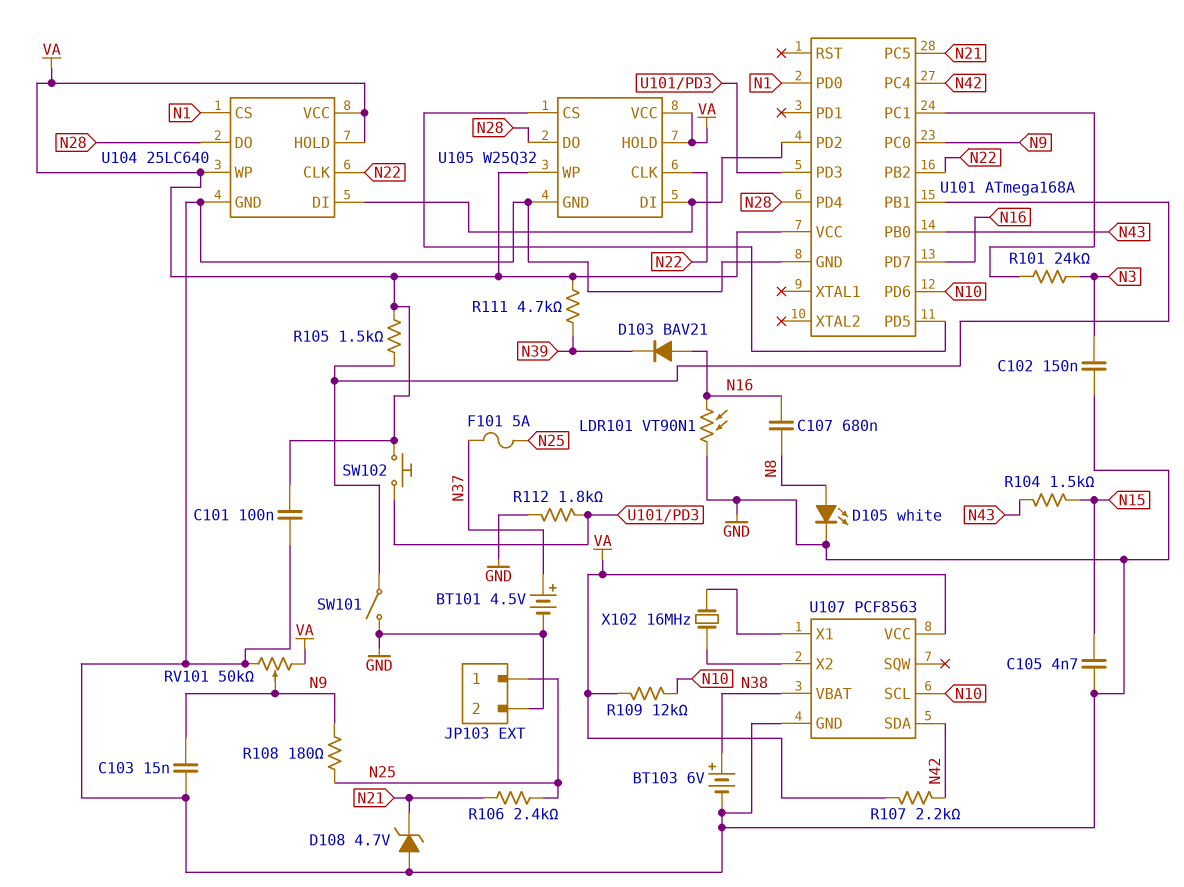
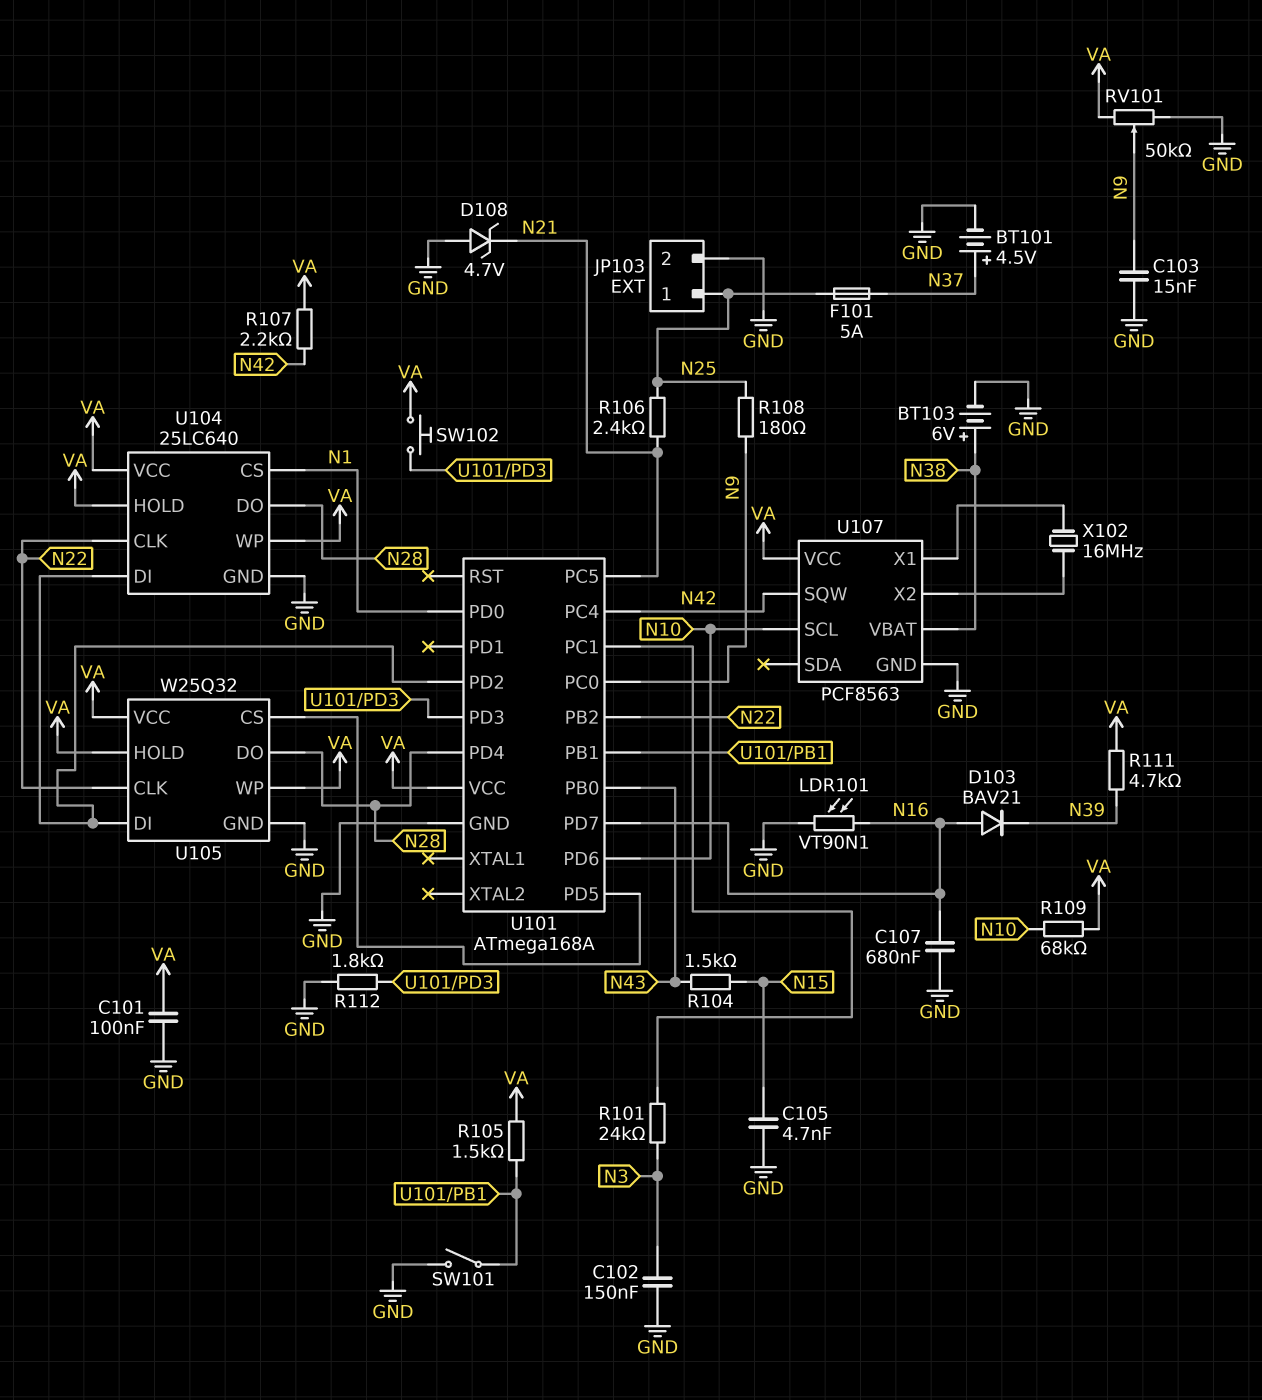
C107: 680nF (N8, N16) -> 680nF (GND, N16)
D105: LED white (A N8, K GND) -> none
R109: 12k (N10, VA) -> 68k (N10, VA)
U107 pin SDA: N42 -> none
U107 pin SQW: none -> N42

